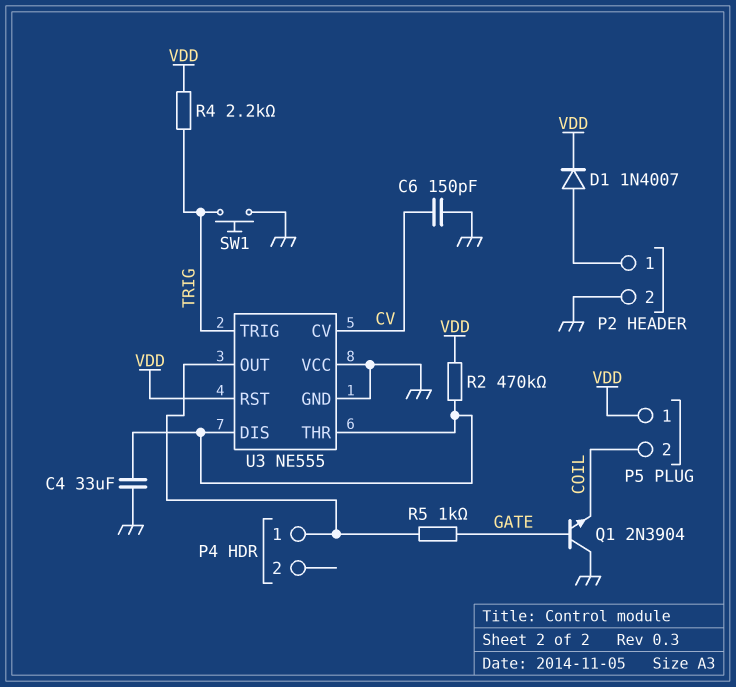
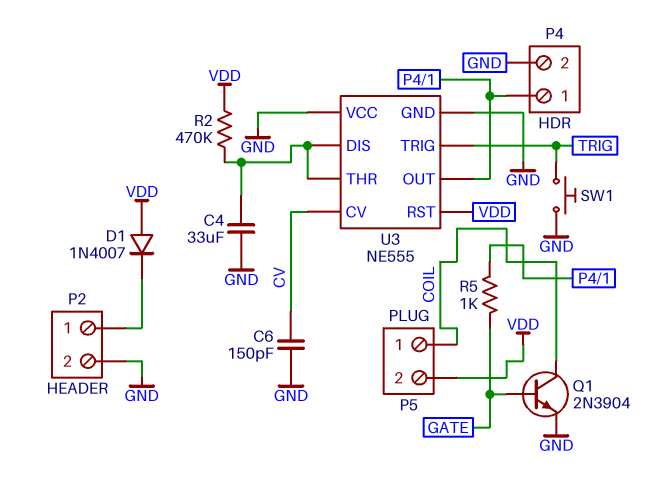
D1: diode 1N4007 (A P2/1, K VDD) -> diode 1N4007 (A VDD, K P2/1)
P4 pin 2: none -> GND
P5 pin 1: VDD -> COIL
P5 pin 2: COIL -> VDD
Q1: NPN 2N3904 (B GATE, C GND, E COIL) -> NPN 2N3904 (B GATE, C COIL, E GND)
R4: 2.2k (TRIG, VDD) -> none

